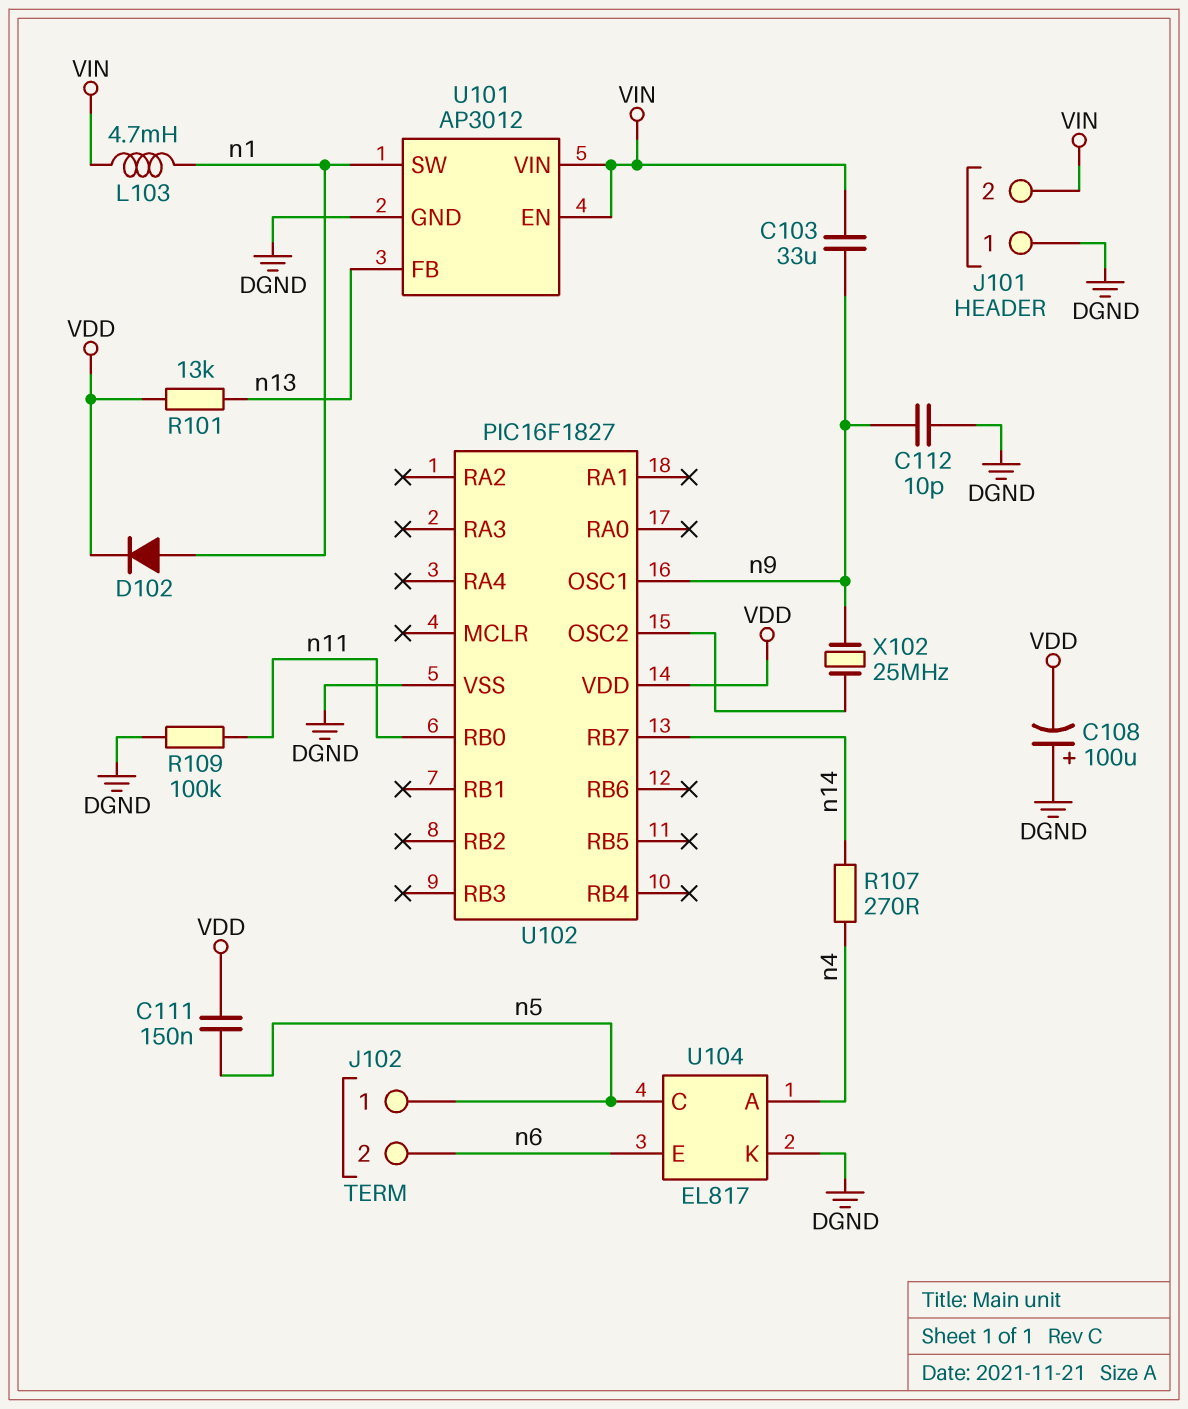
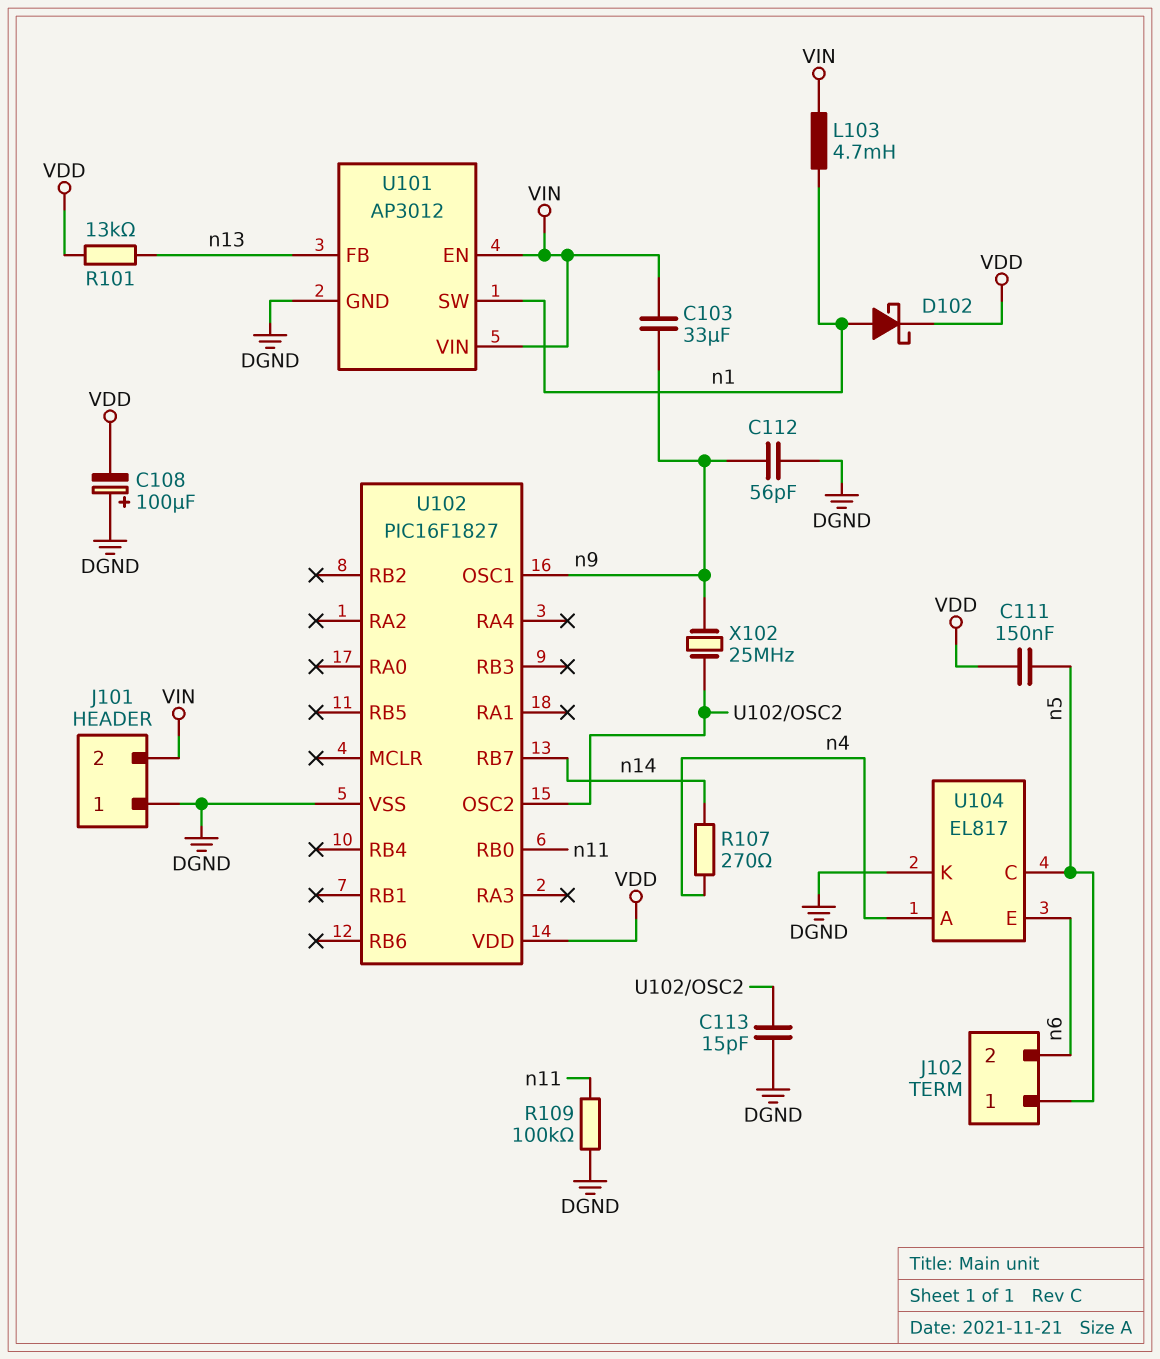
C112: 10pF (DGND, n9) -> 56pF (DGND, n9)
C113: none -> 15pF (DGND, U102/OSC2)
D102: diode (A n1, K VDD) -> schottky (A n1, K VDD)

